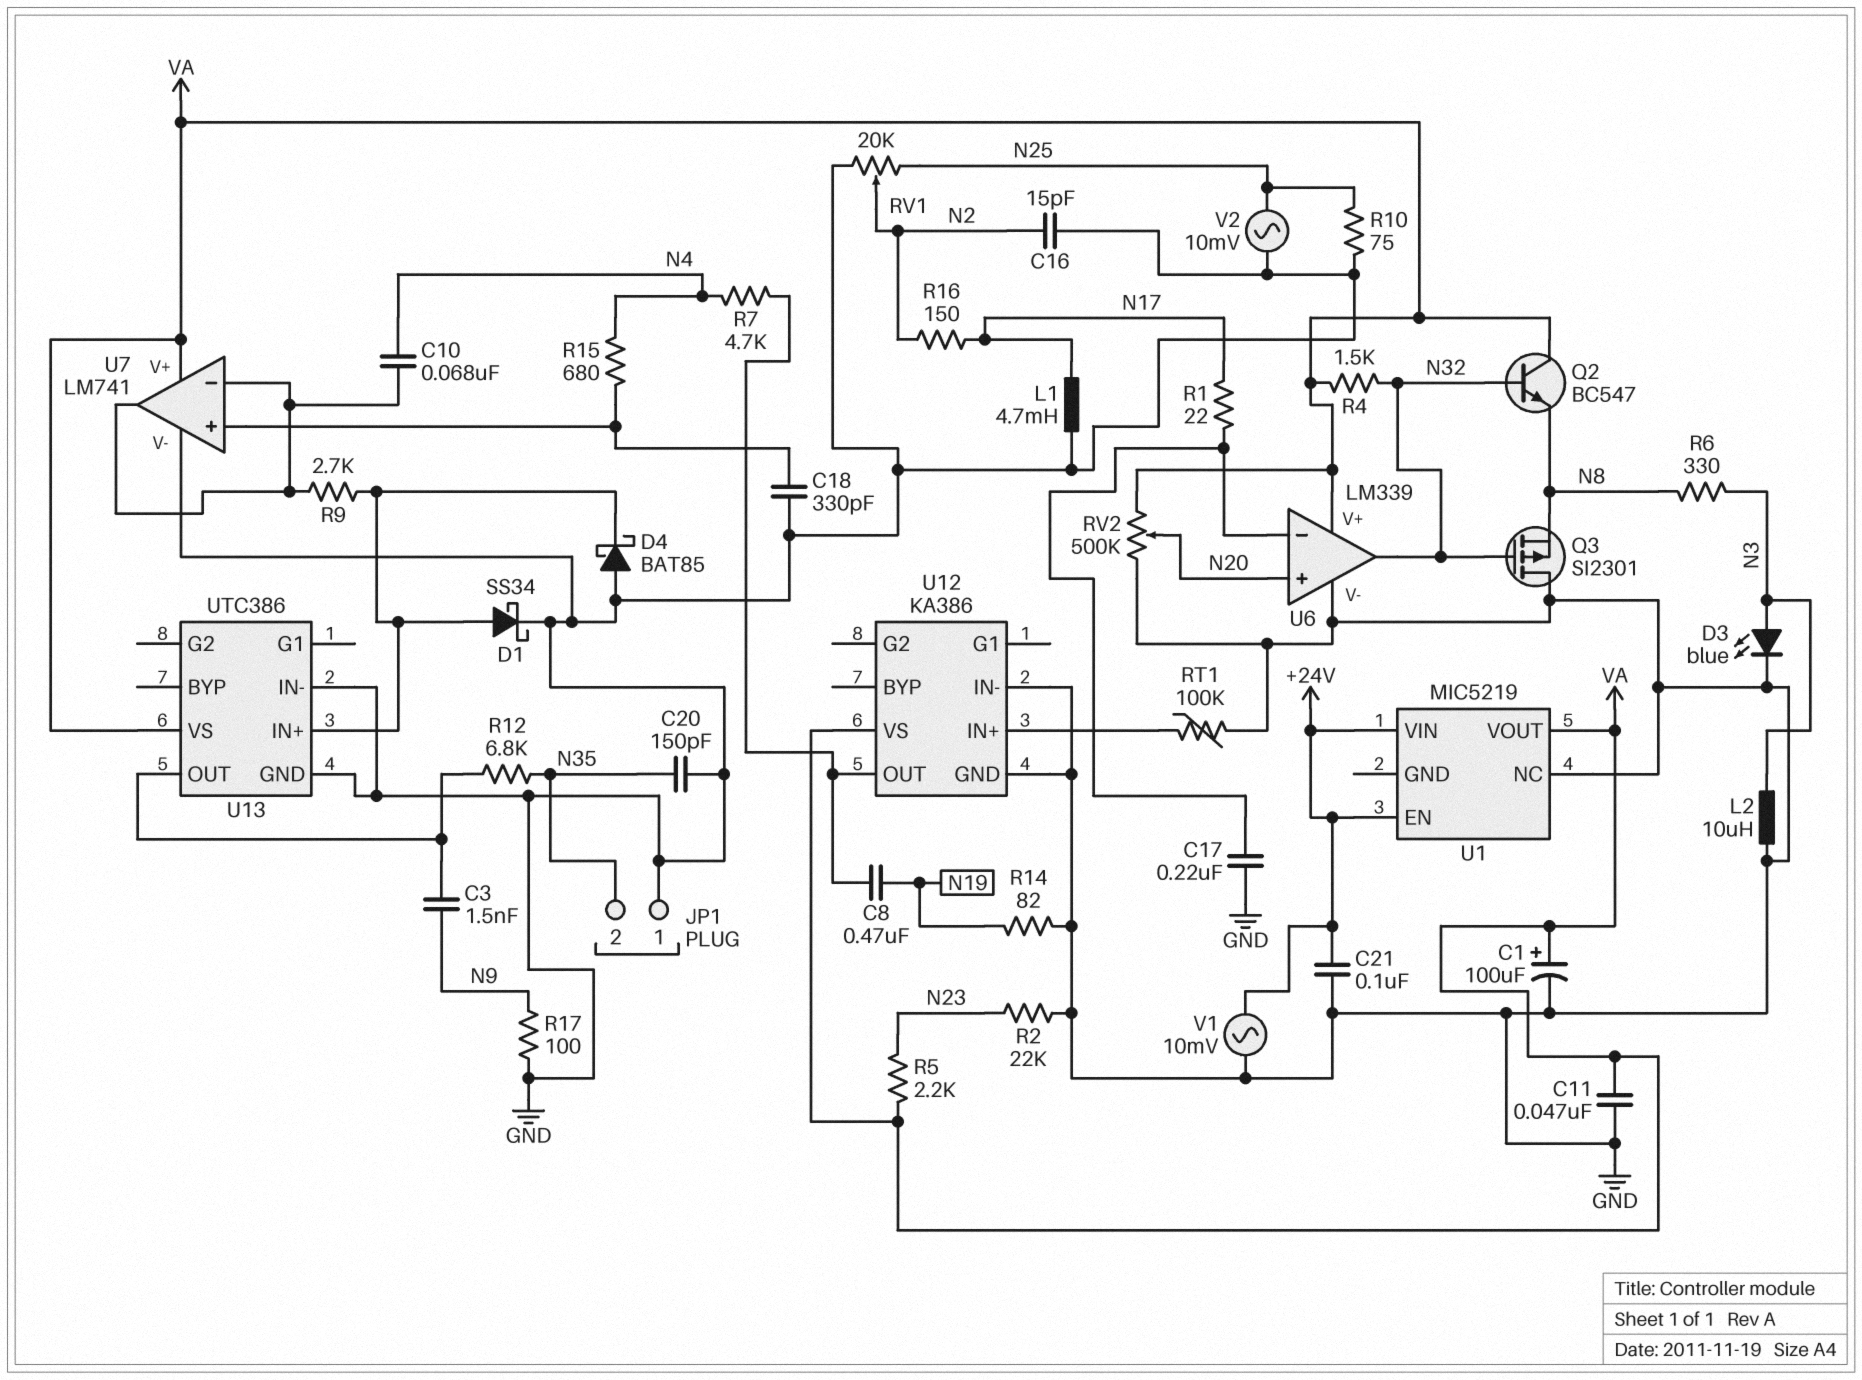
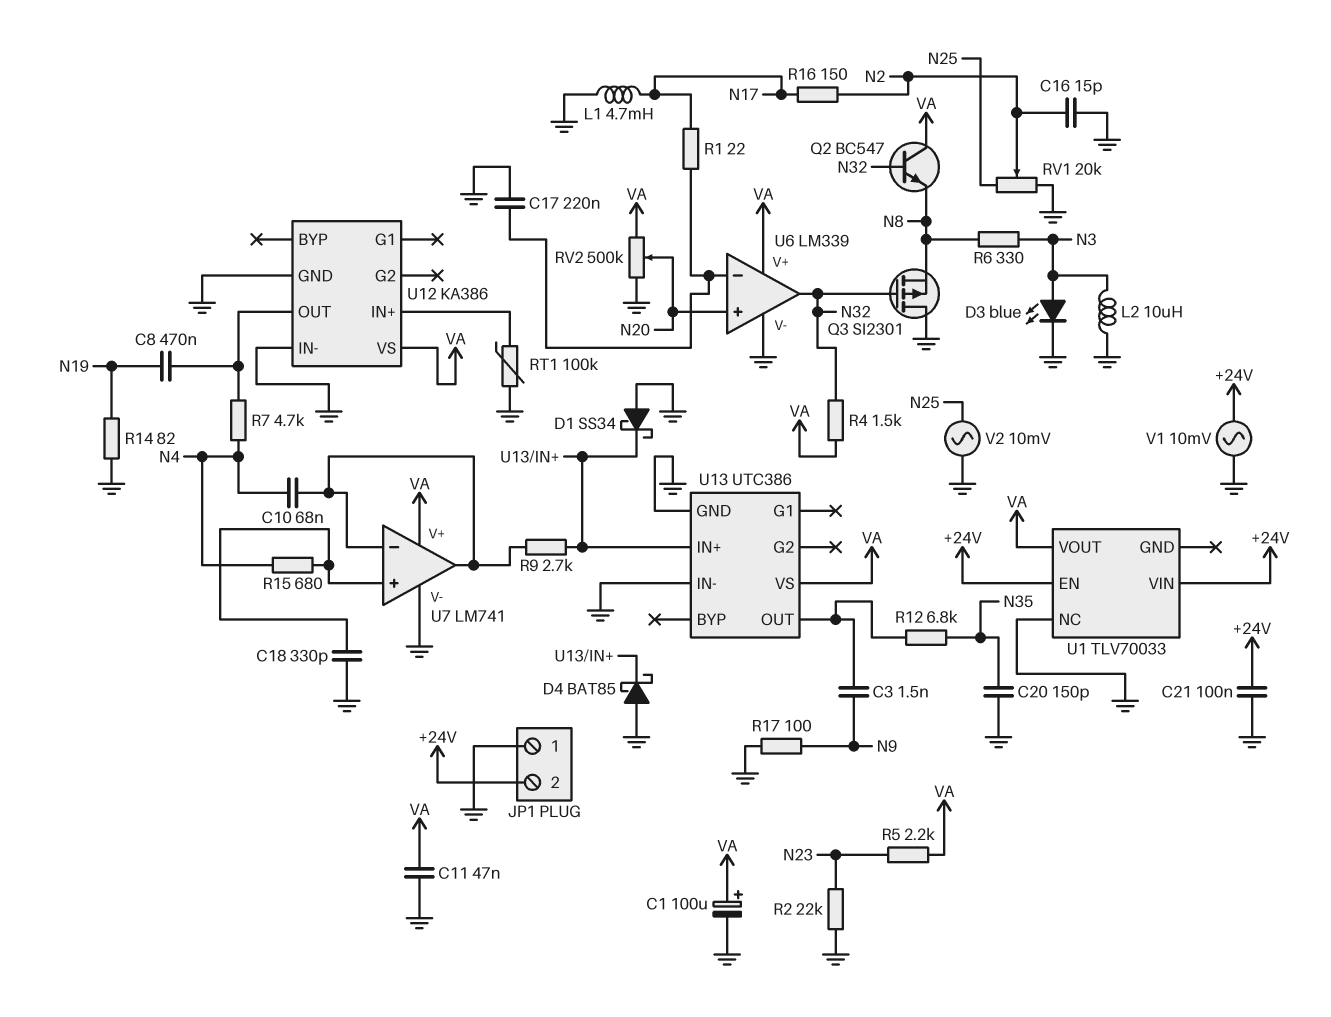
D1: schottky SS34 (A U13/IN+, K GND) -> schottky SS34 (A GND, K U13/IN+)
JP1 pin 2: N35 -> +24V
R10: 75 (GND, N25) -> none
U1: MIC5219 -> TLV70033

